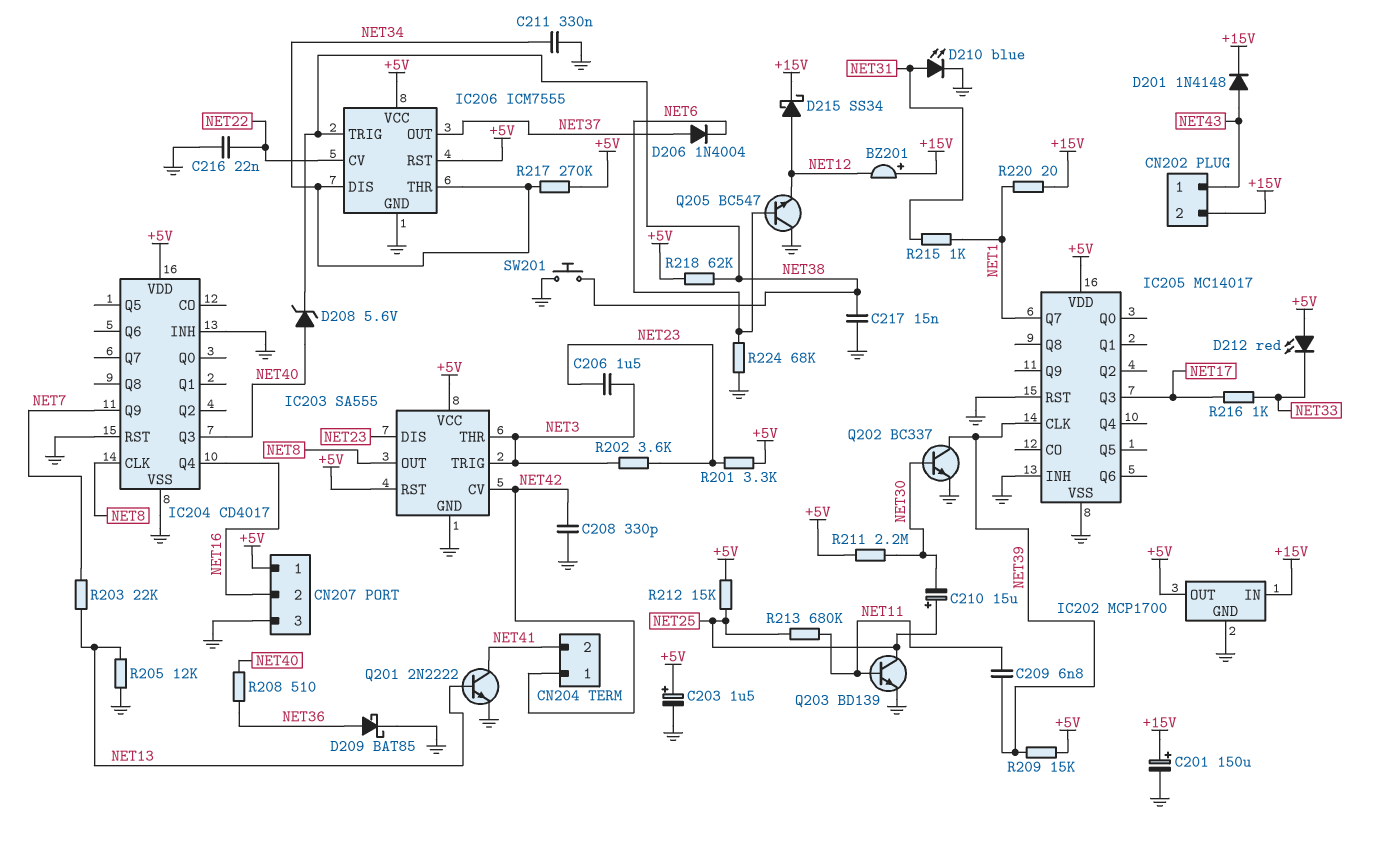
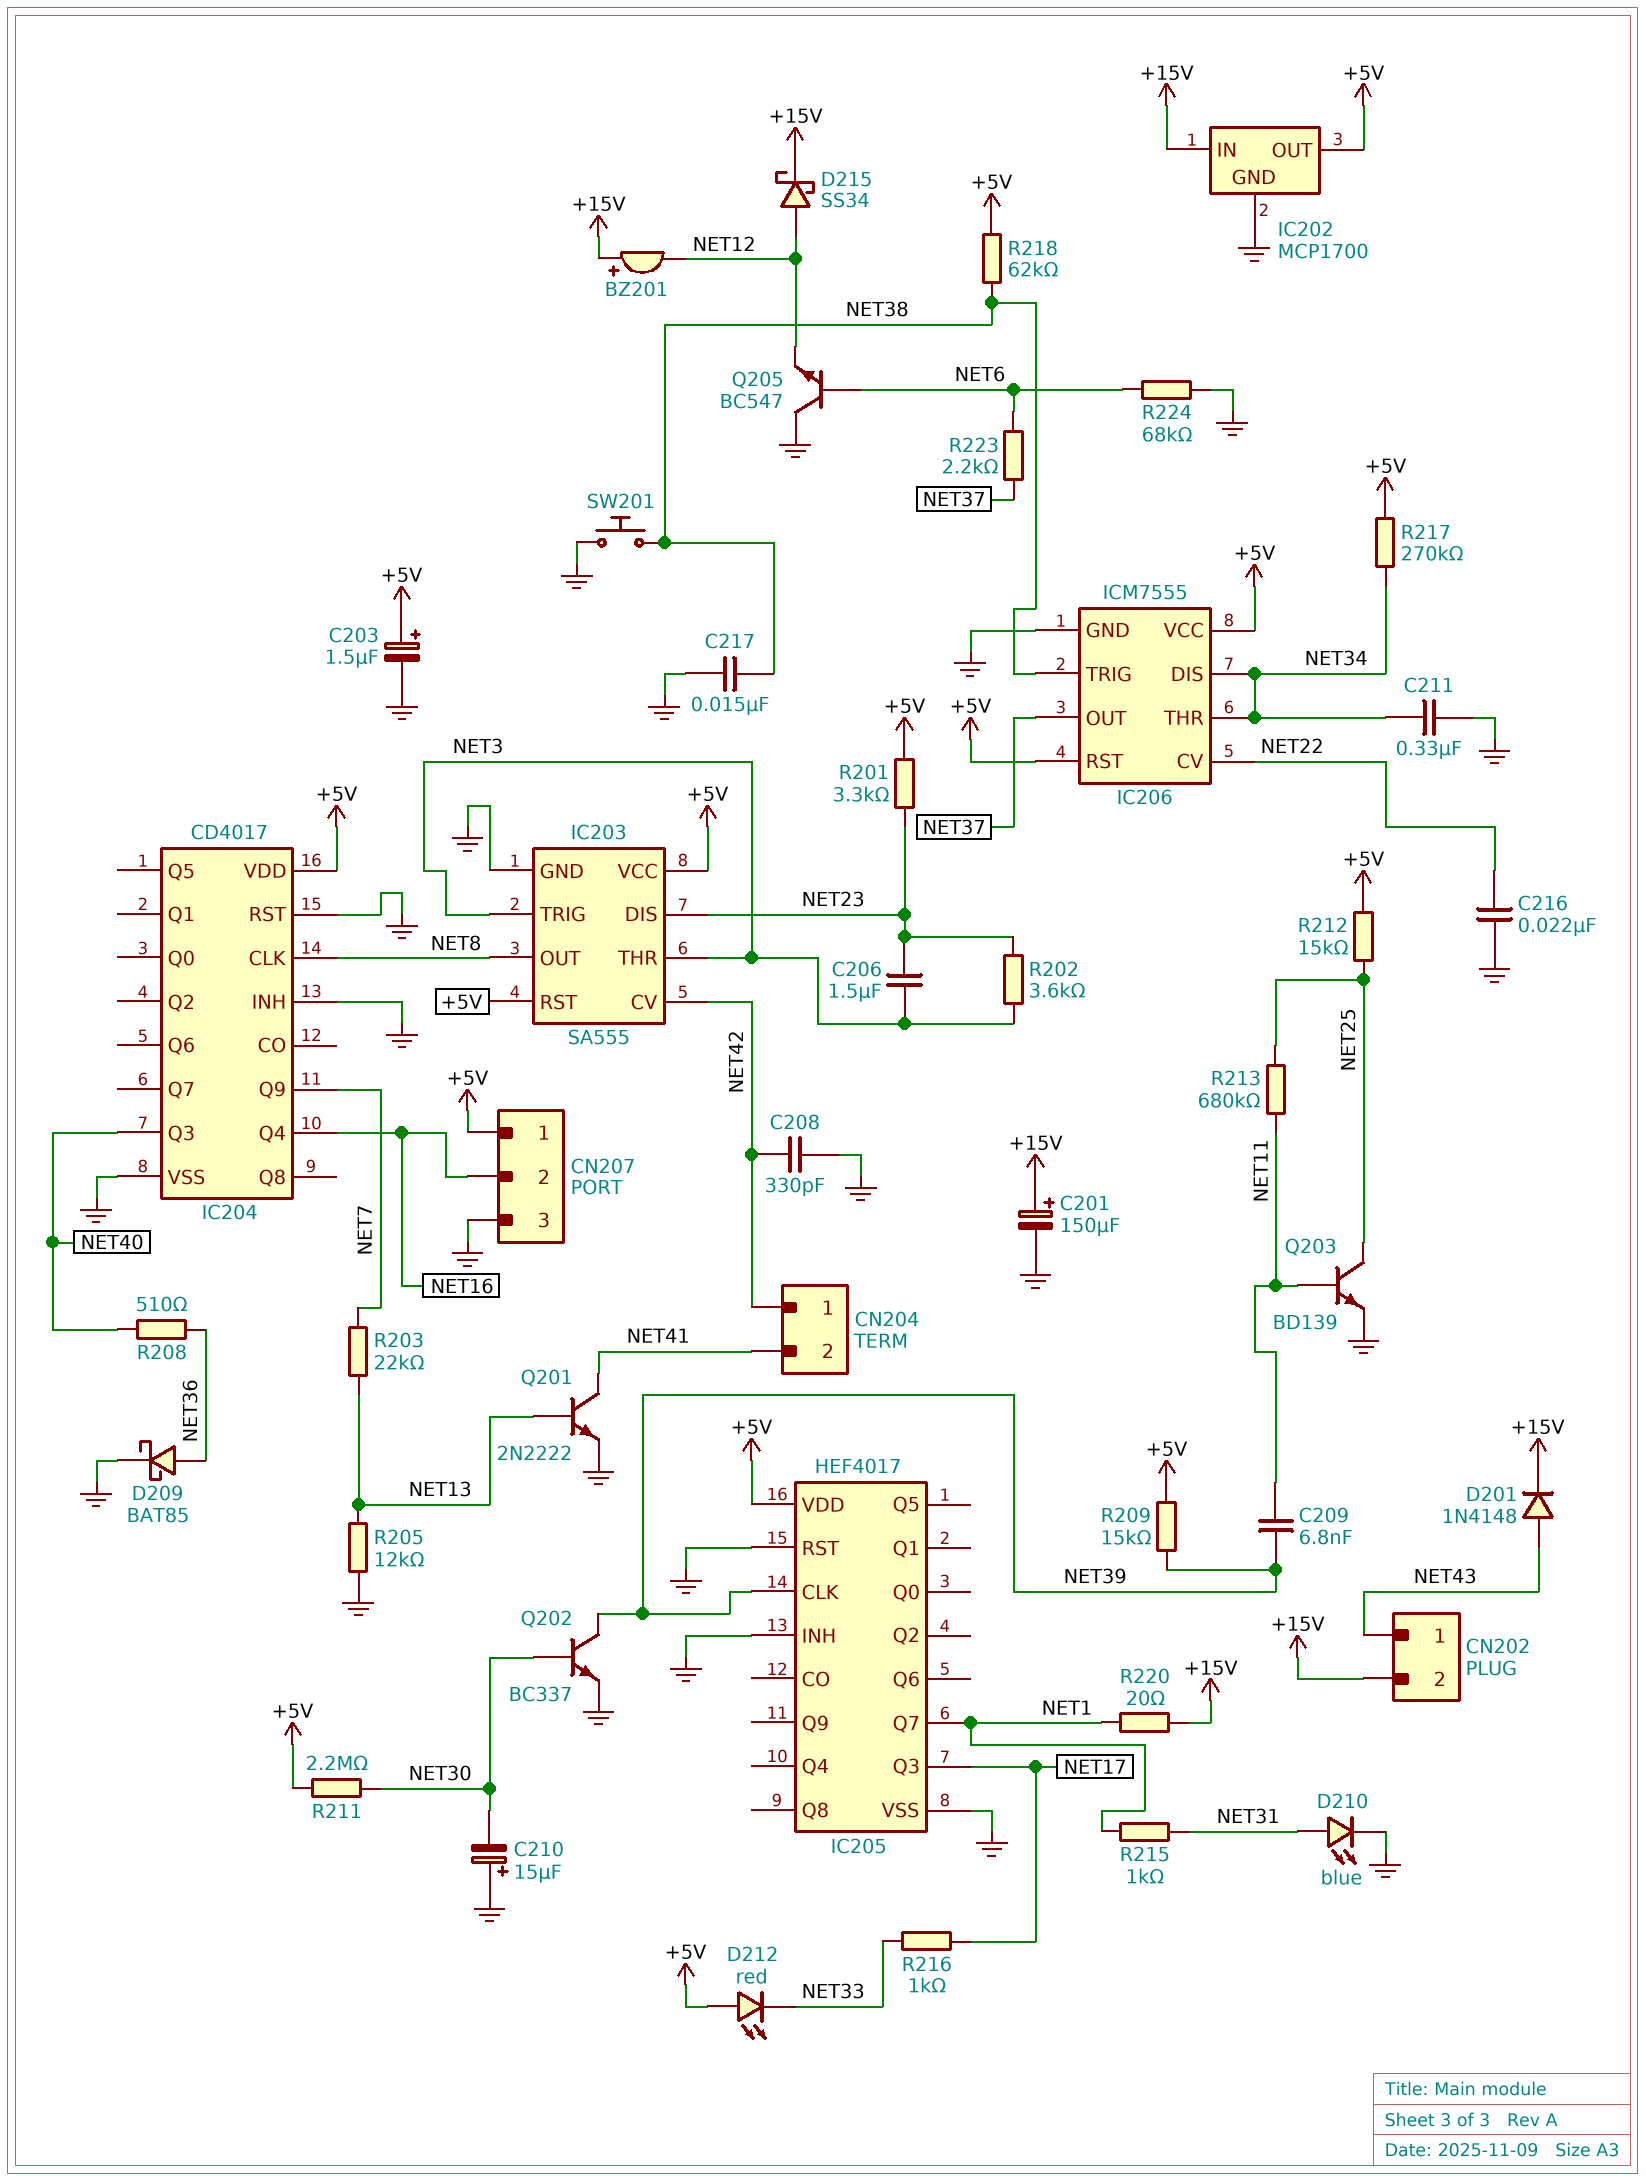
C210: 15uF (plus NET25, minus NET30) -> 15uF (plus GND, minus NET30)
D206: diode 1N4004 (A NET37, K NET6) -> none
D208: zener 5.6V (A NET40, K NET38) -> none
IC205: MC14017 -> HEF4017
R223: none -> 2.2k (NET6, NET37)

